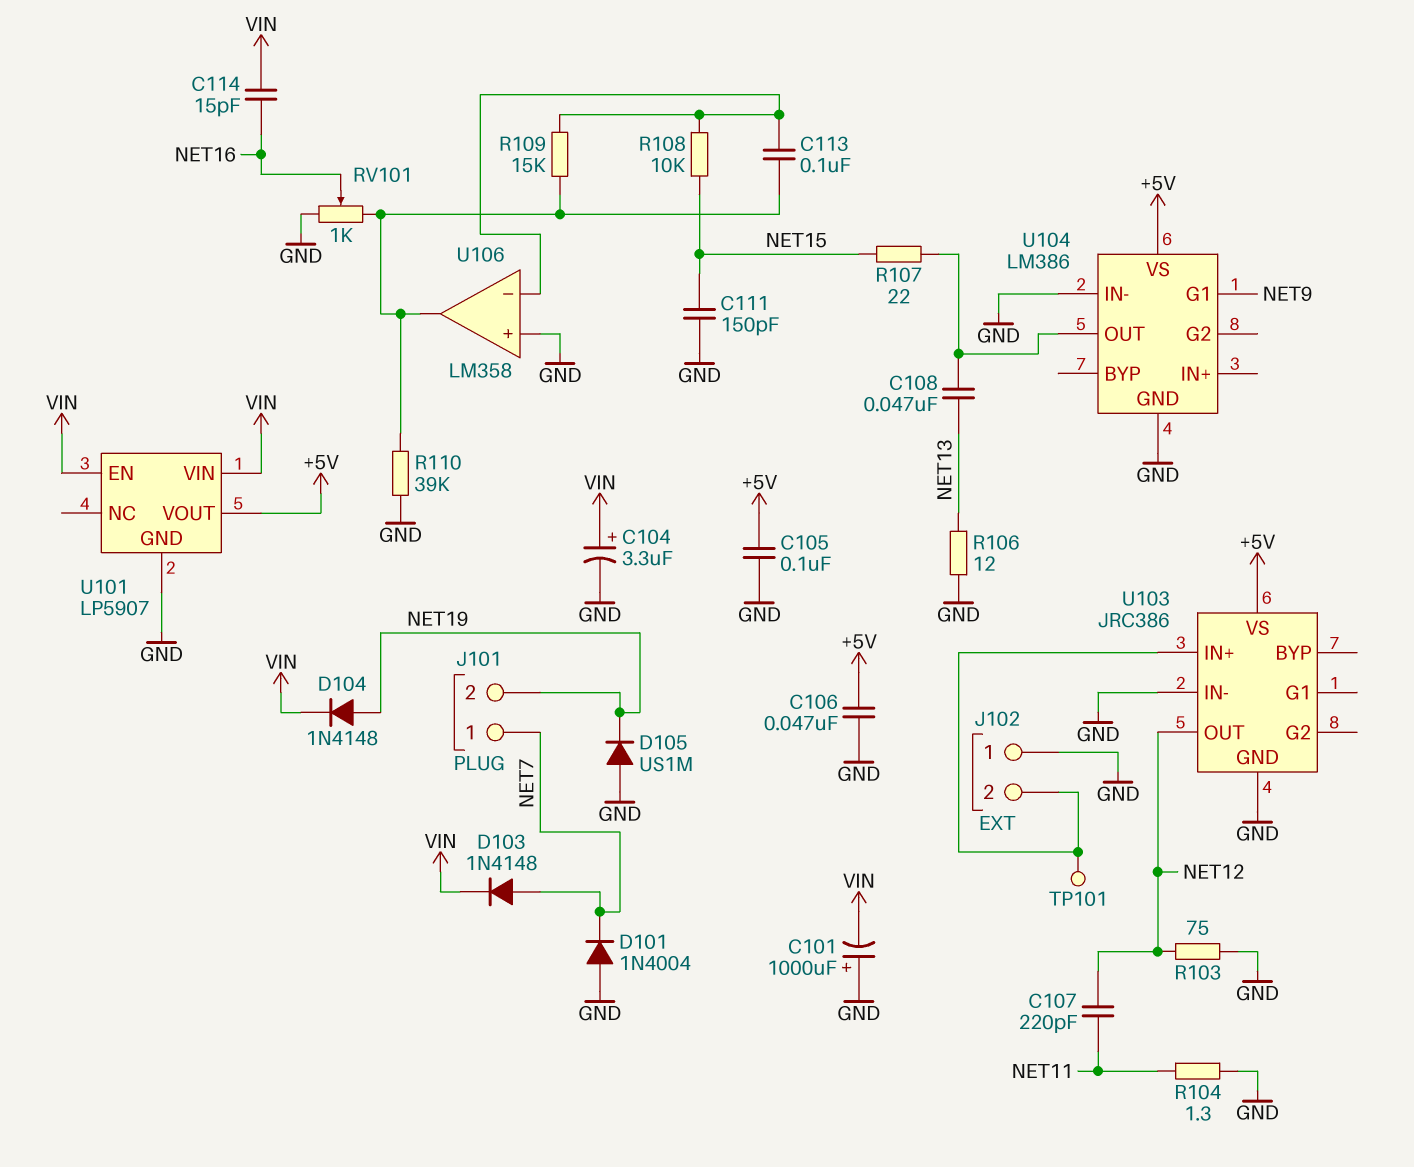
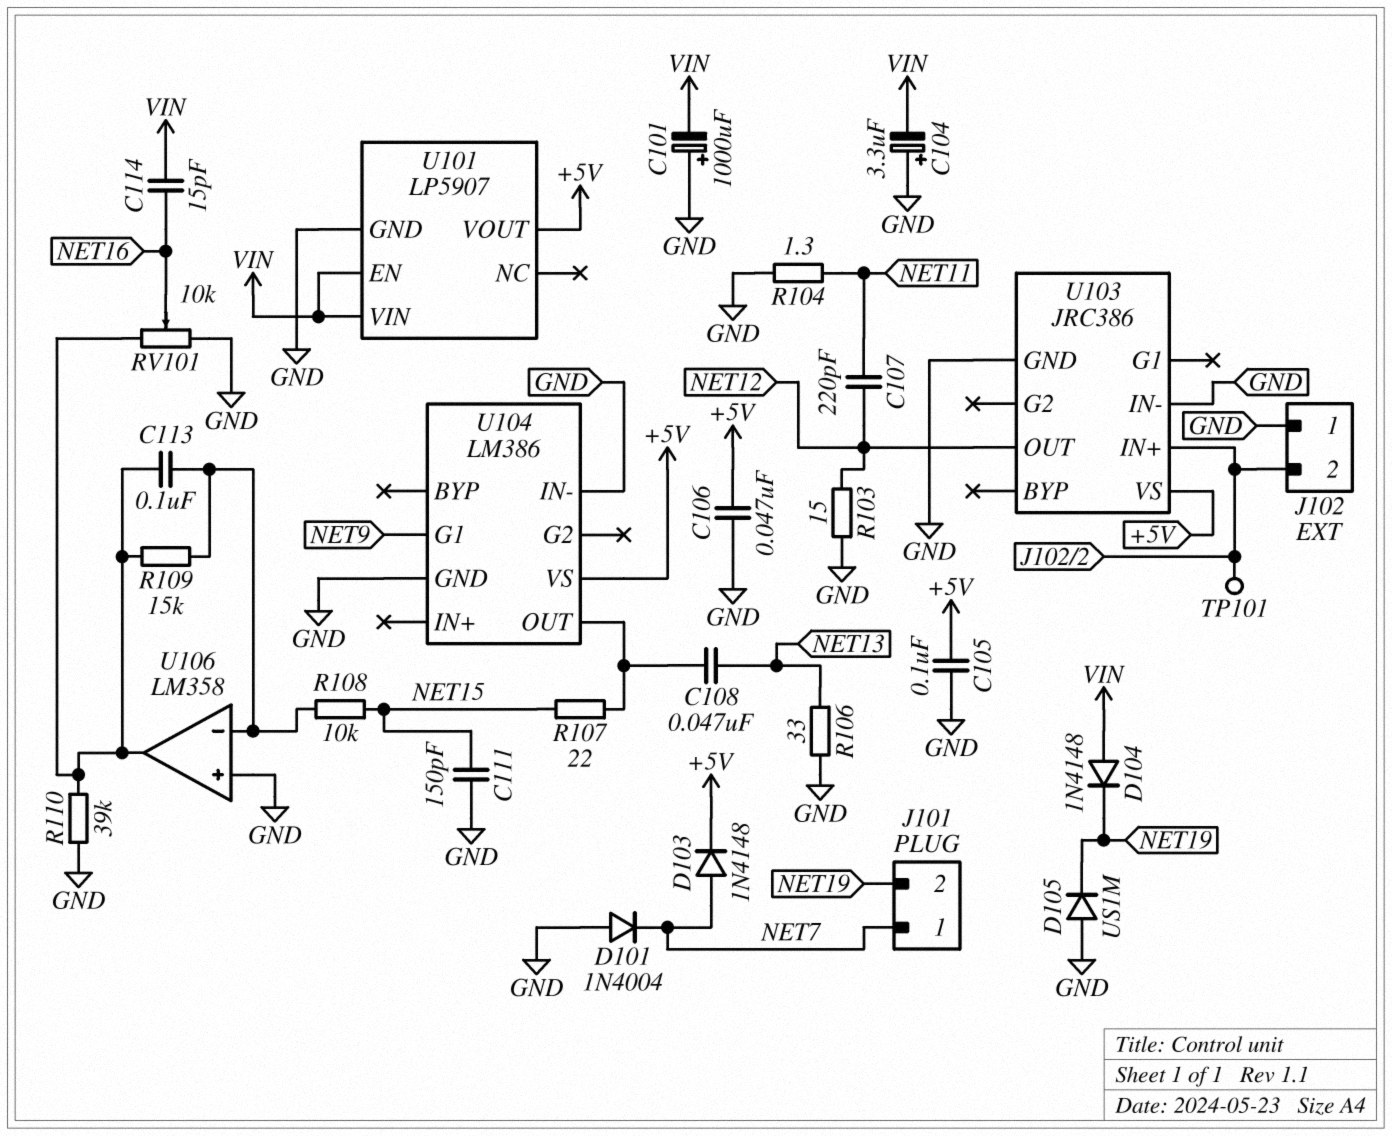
C104: 3.3uF (plus VIN, minus GND) -> 3.3uF (plus GND, minus VIN)
D103: diode 1N4148 (A NET7, K VIN) -> diode 1N4148 (A NET7, K +5V)
D104: diode 1N4148 (A NET19, K VIN) -> diode 1N4148 (A VIN, K NET19)
R103: 75 (GND, NET12) -> 15 (GND, NET12)
R106: 12 (GND, NET13) -> 33 (GND, NET13)
RV101: 1k (GND, U106/out, wiper NET16) -> 10k (GND, U106/out, wiper NET16)

